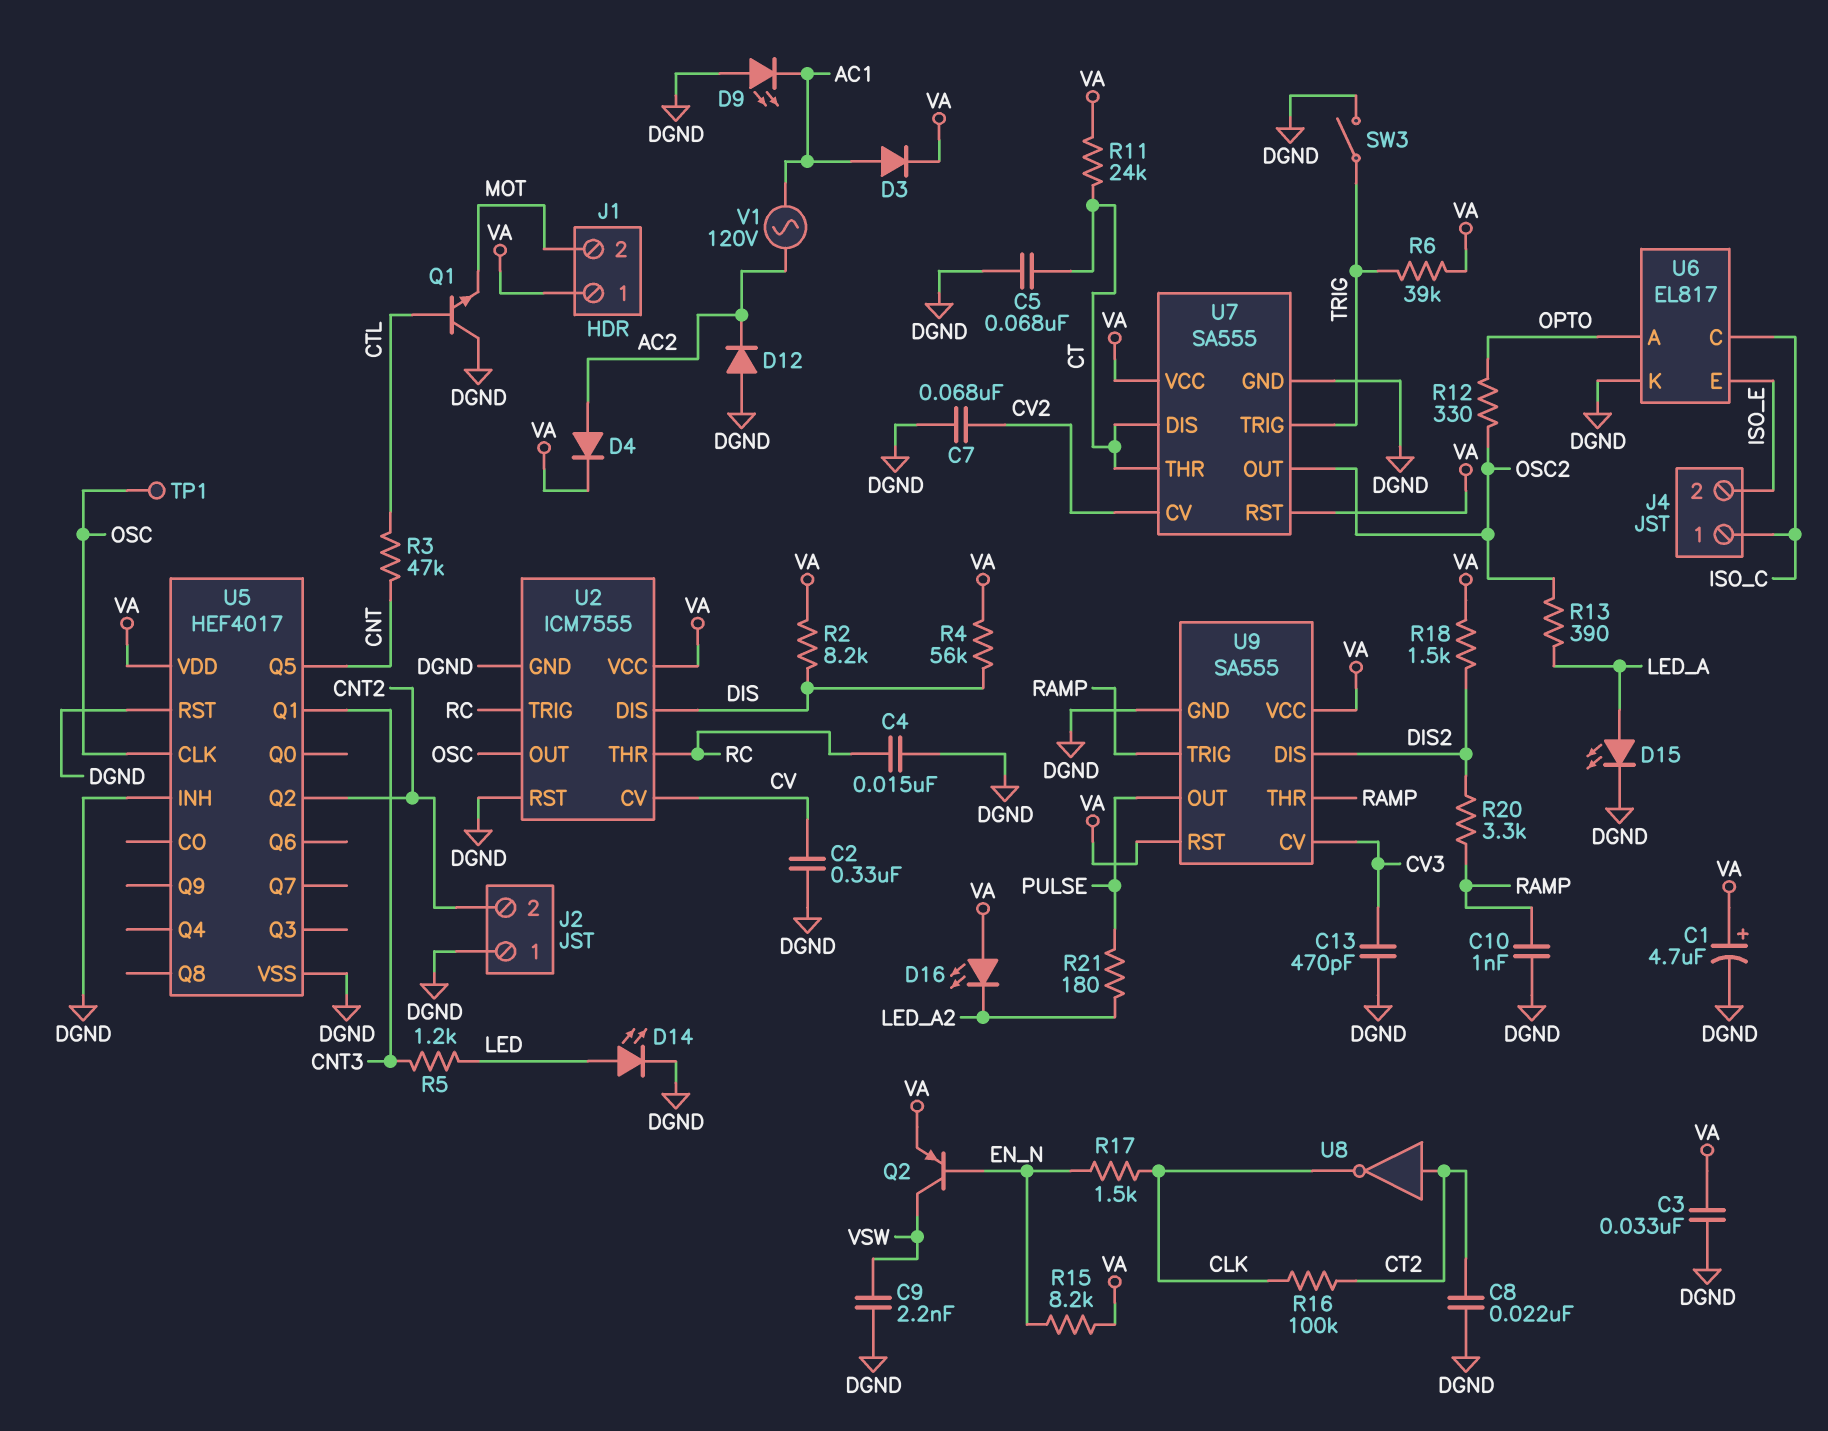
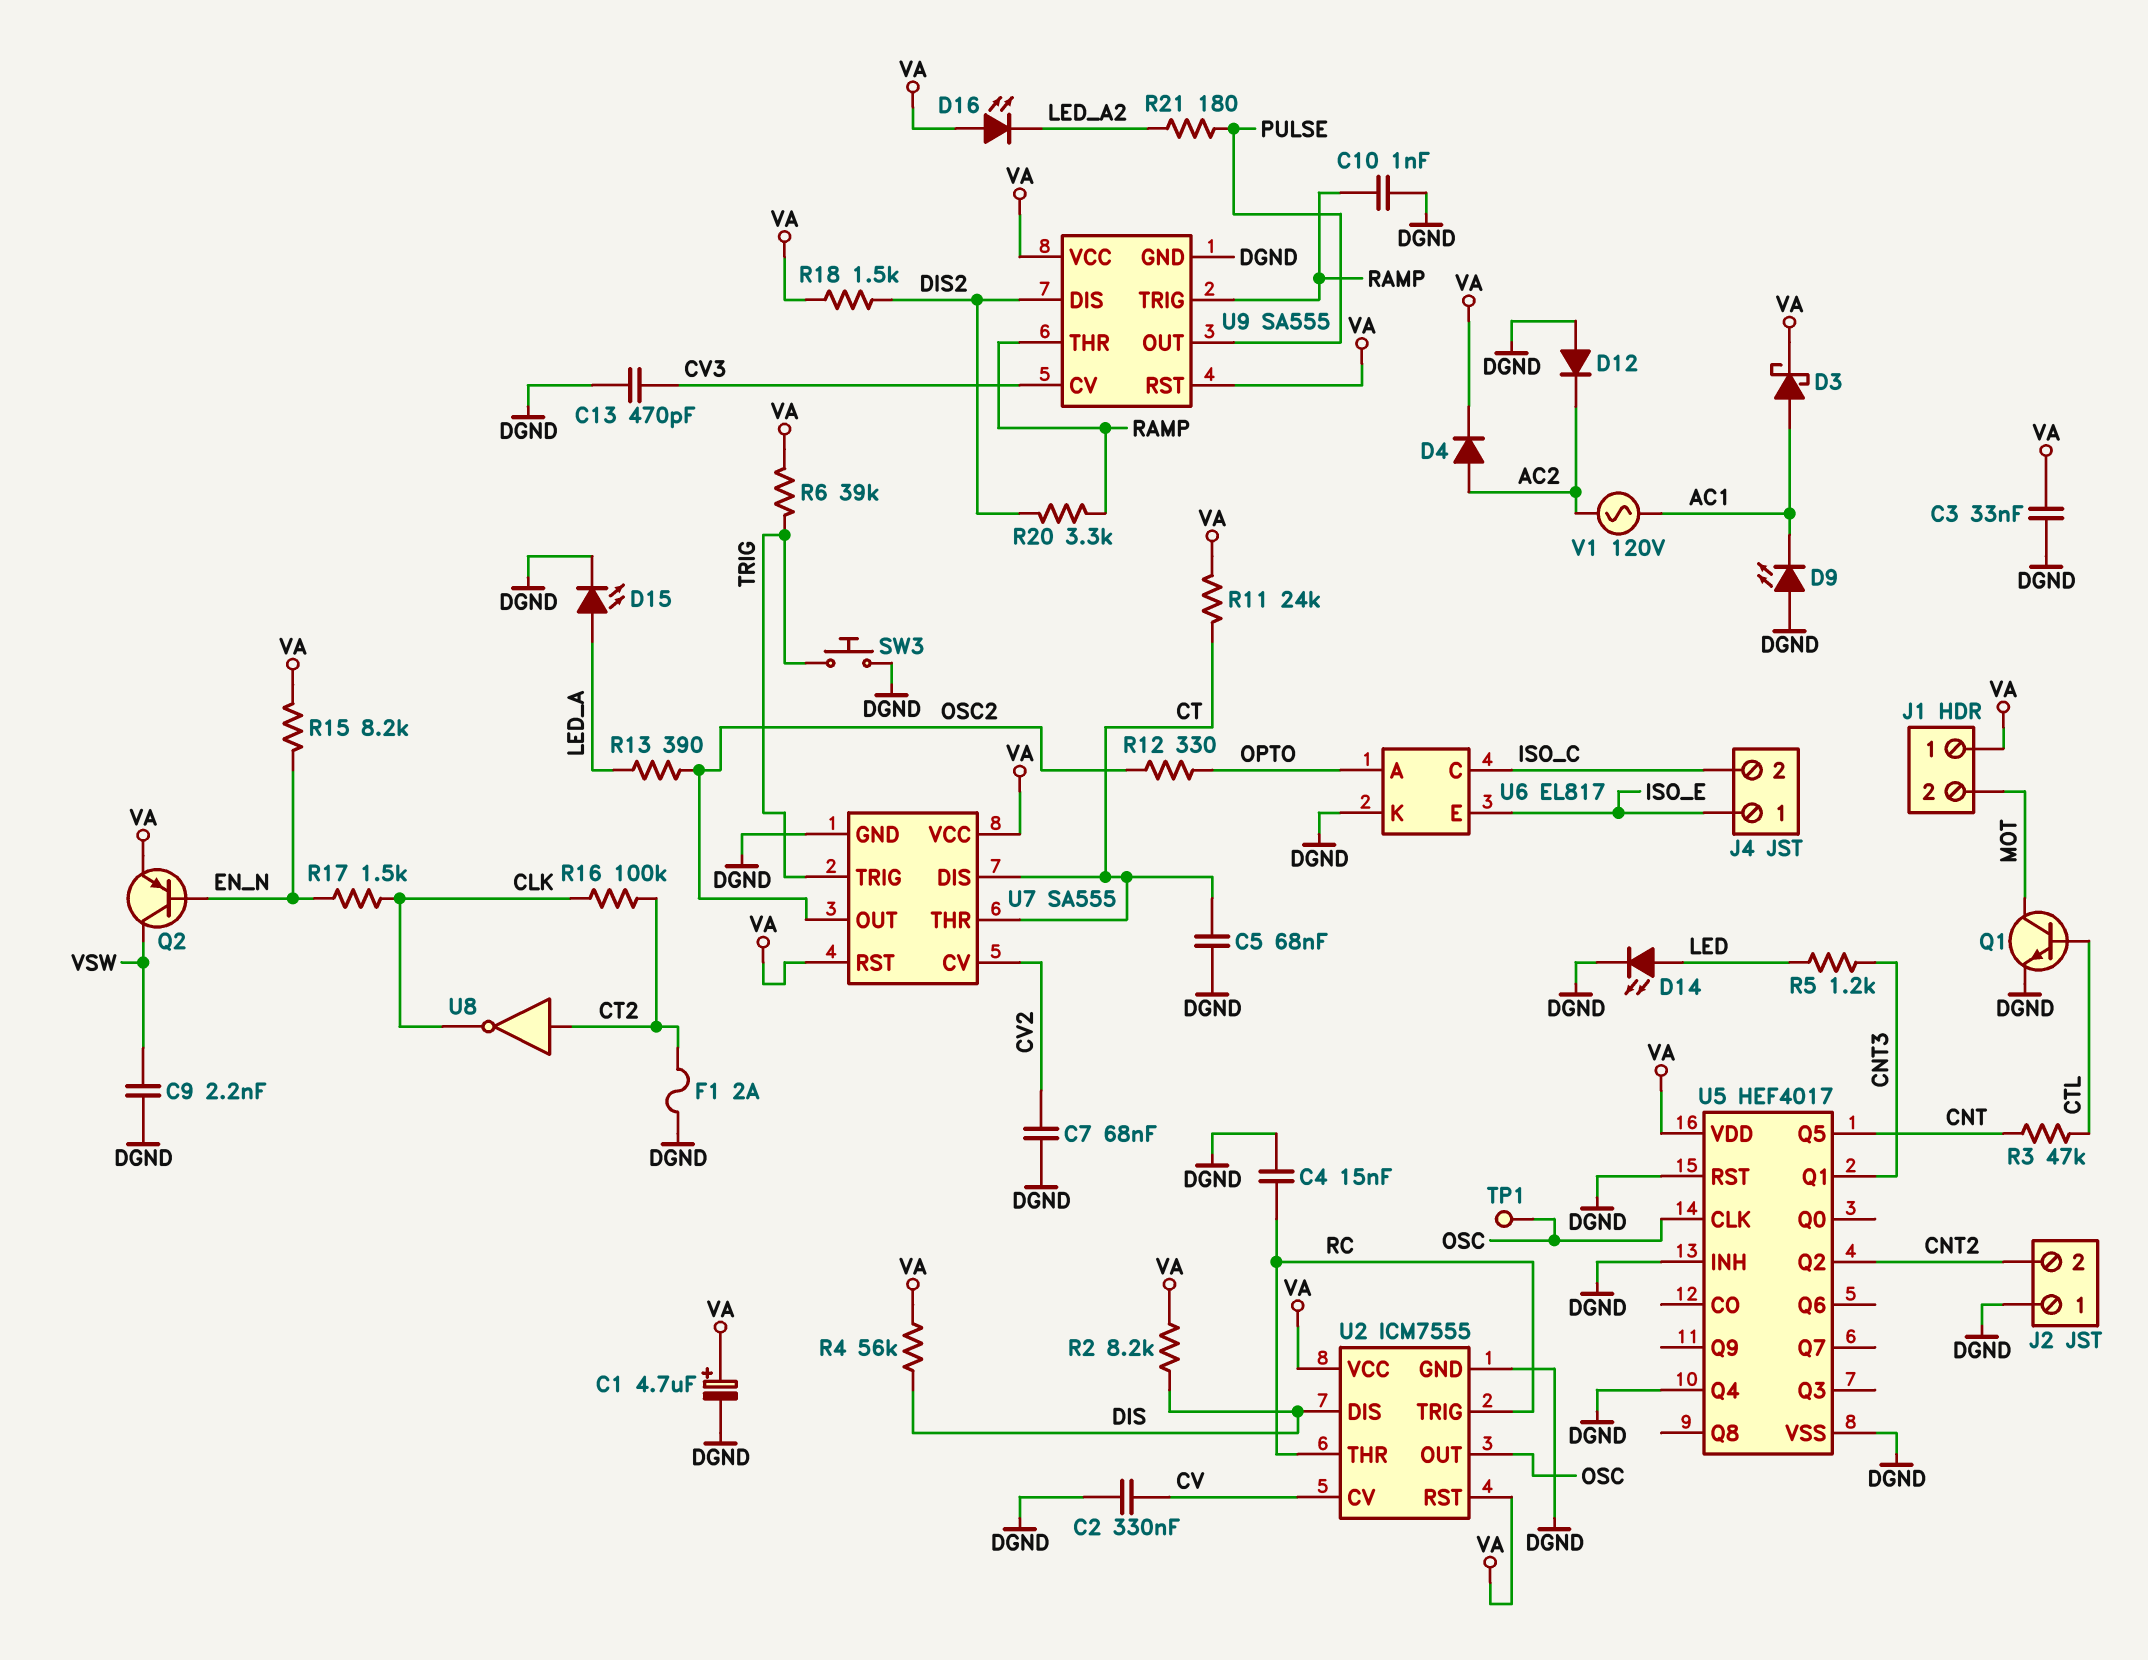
C8: 22nF (CT2, DGND) -> none
D3: diode (A AC1, K VA) -> schottky (A AC1, K VA)
F1: none -> 2A (CT2, DGND)
J4 pin 1: ISO_C -> ISO_E
J4 pin 2: ISO_E -> ISO_C
Q1: NPN (B CTL, C DGND, E MOT) -> NPN (B CTL, C MOT, E DGND)
SW3: switch (DGND, TRIG) -> button (DGND, TRIG)
U2 pin RST: DGND -> VA
U5 pin Q4: none -> DGND

